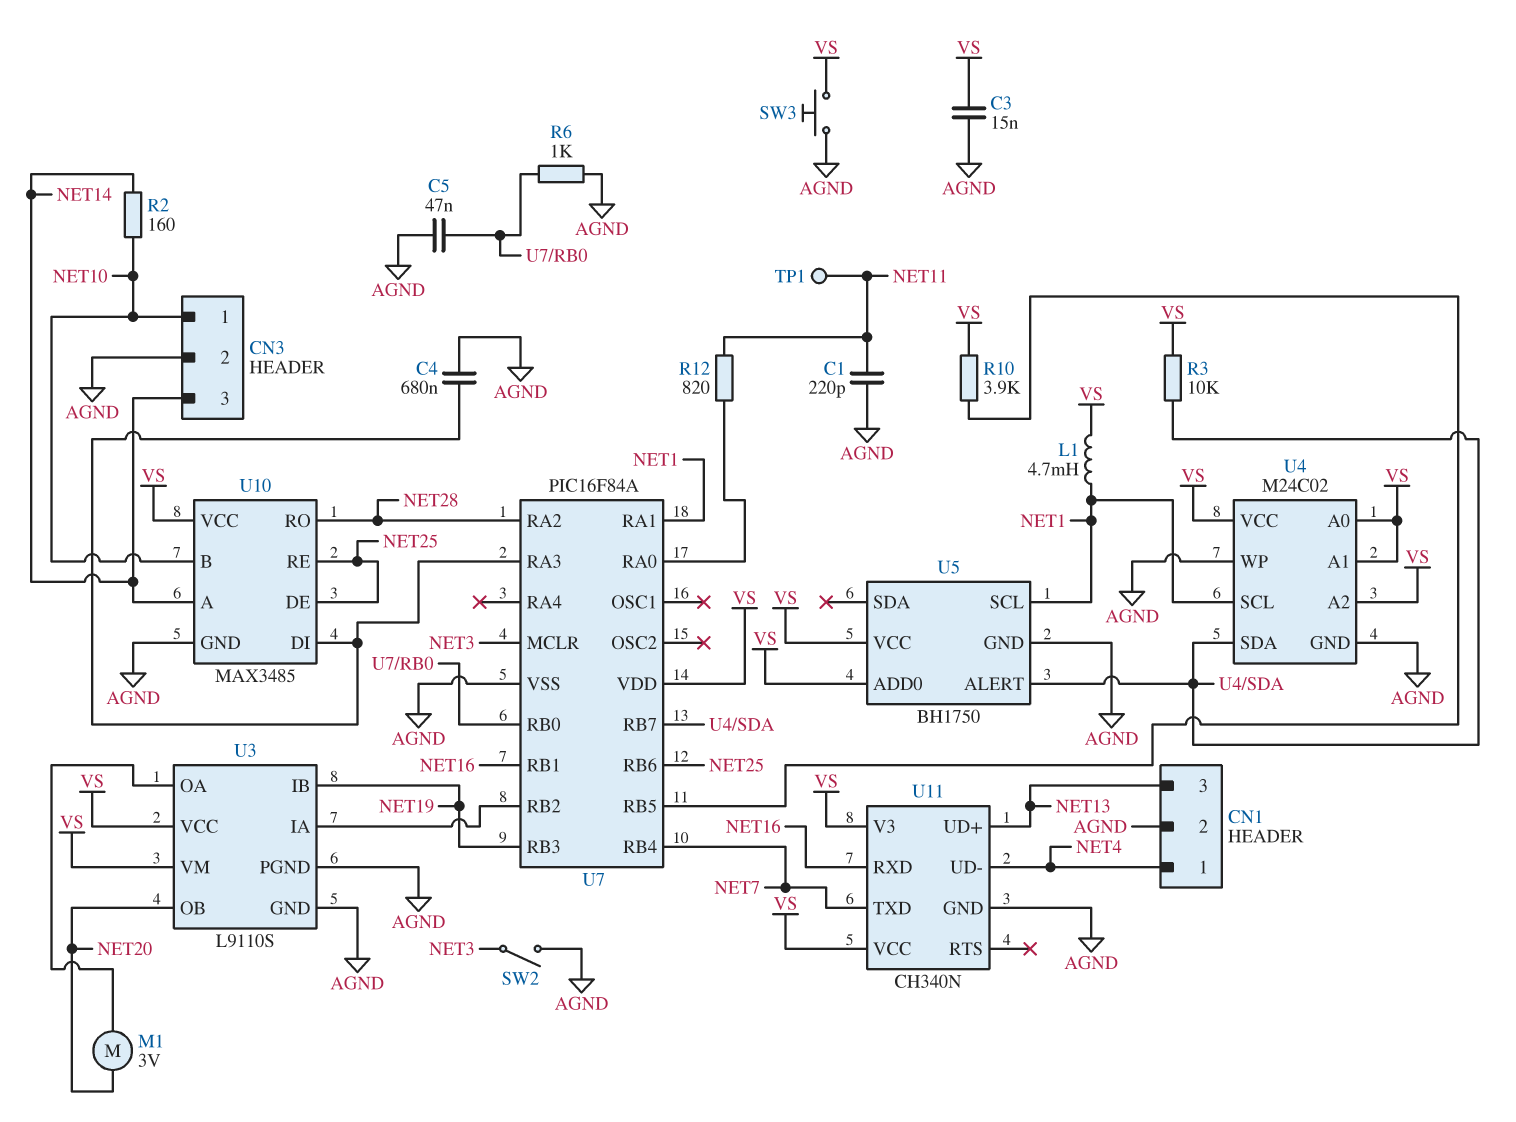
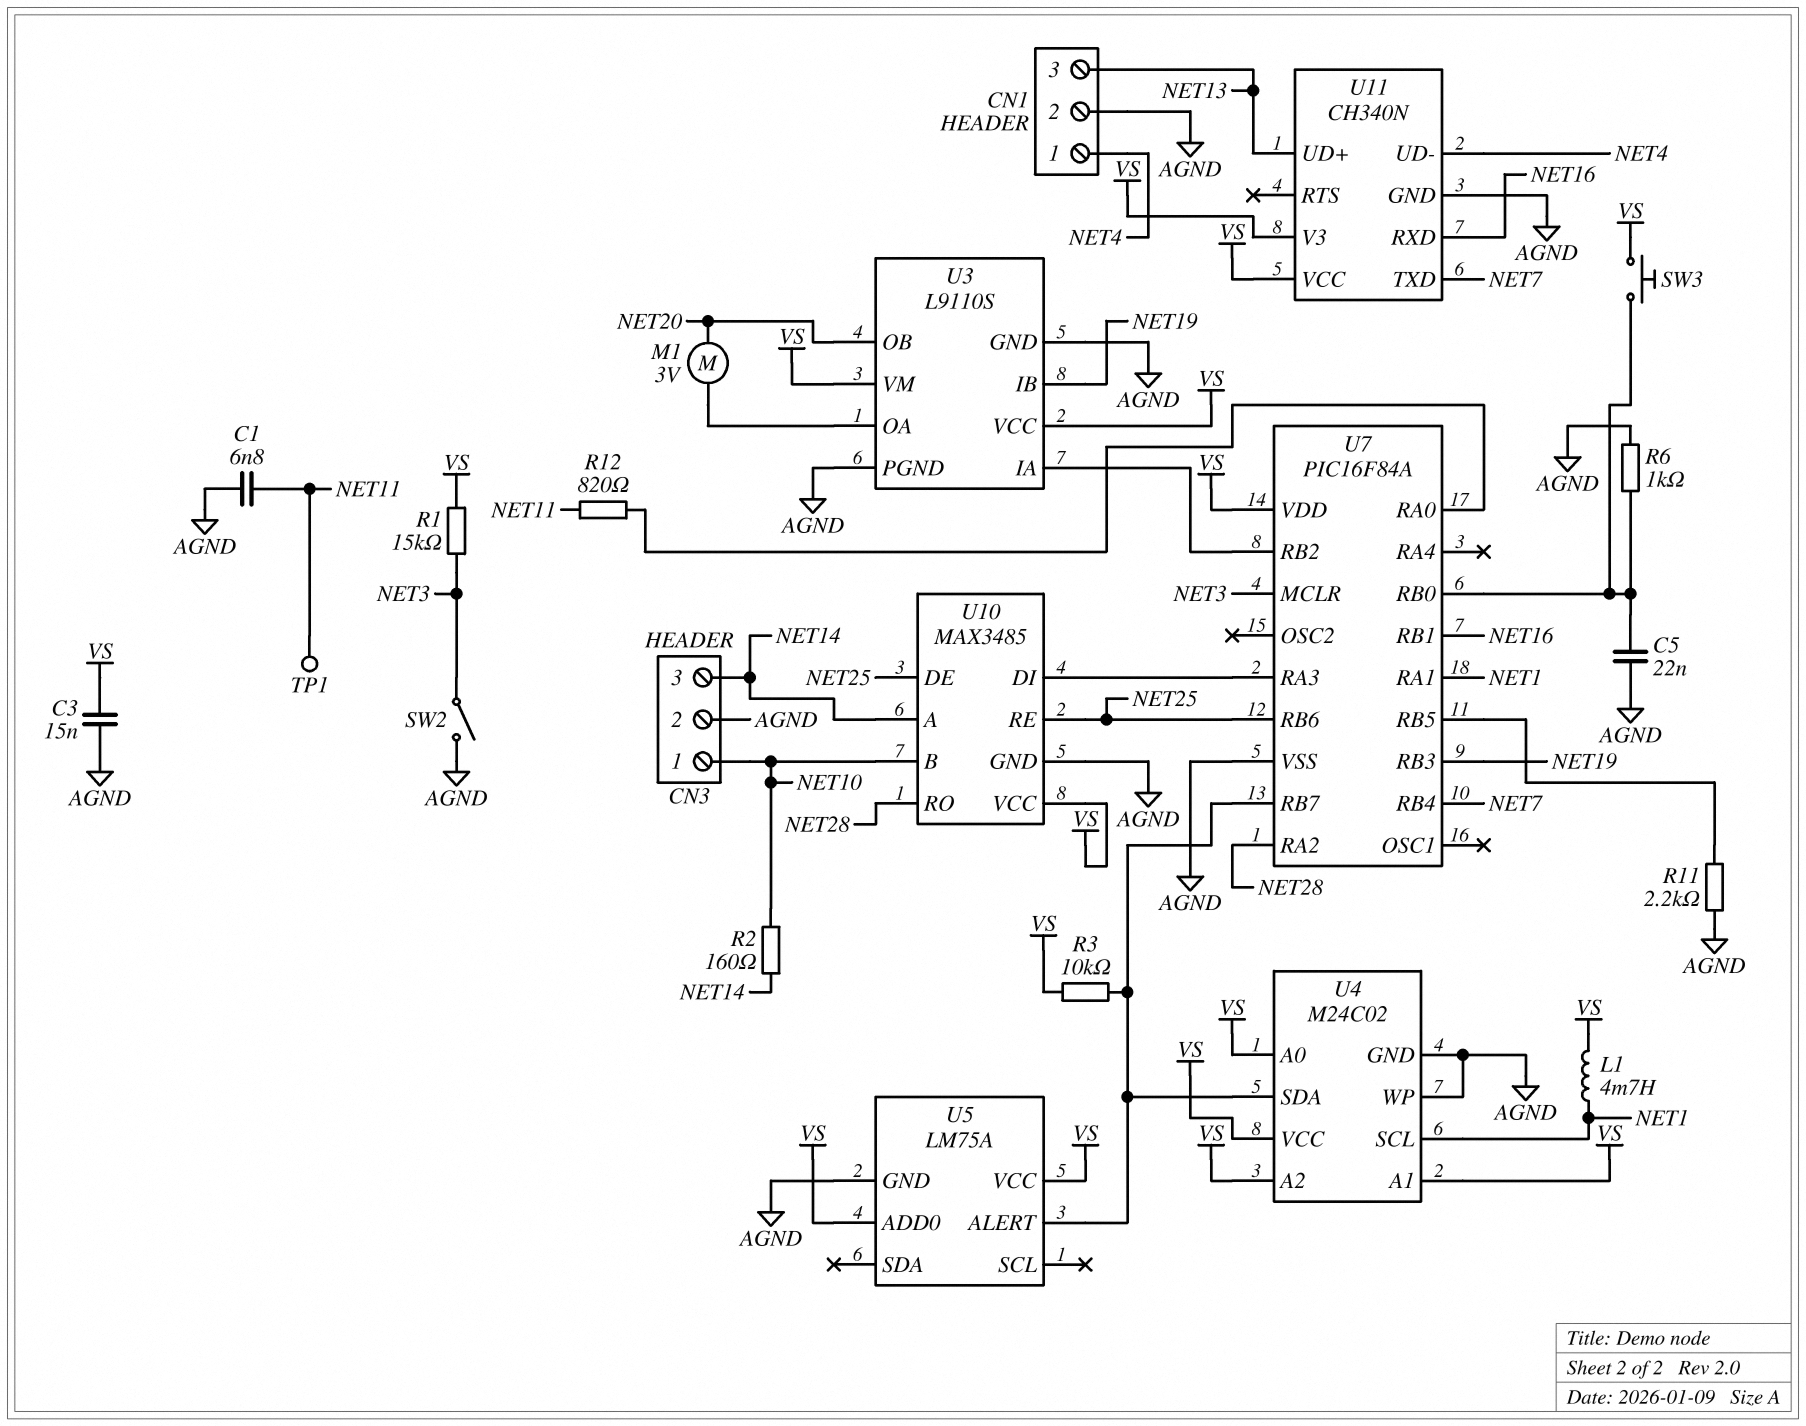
C1: 220pF (AGND, NET11) -> 6.8nF (AGND, NET11)
C4: 680nF (AGND, U7/RA3) -> none
C5: 47nF (AGND, U7/RB0) -> 22nF (AGND, U7/RB0)
R1: none -> 15k (NET3, VS)
R10: 3.9k (U7/RB5, VS) -> none
R11: none -> 2.2k (AGND, U7/RB5)
SW3: button (AGND, VS) -> button (U7/RB0, VS)
U5: BH1750 -> LM75A
U5 pin SCL: NET1 -> none

